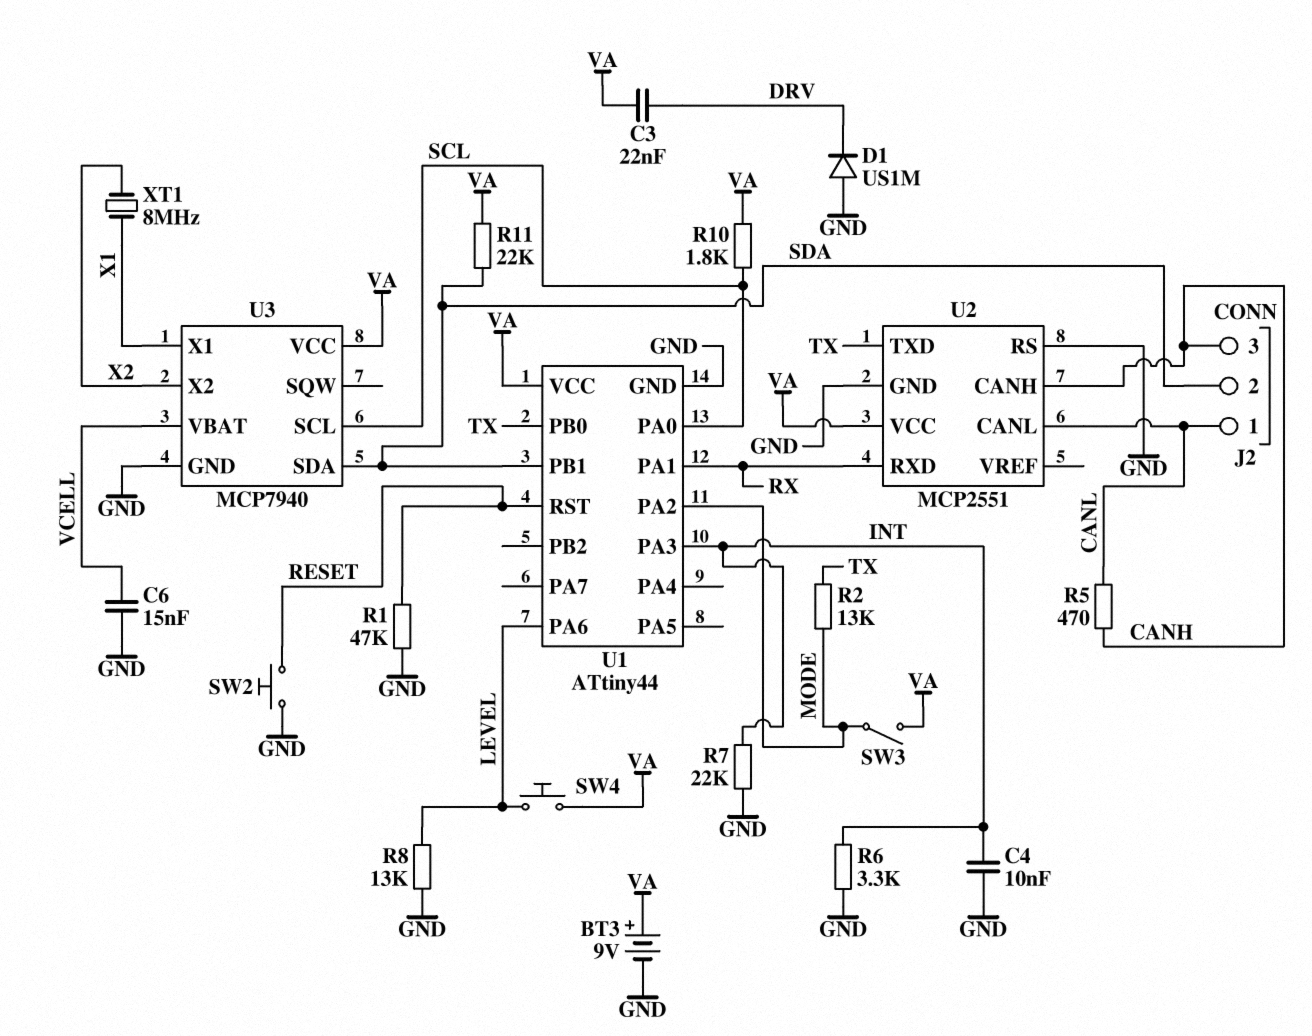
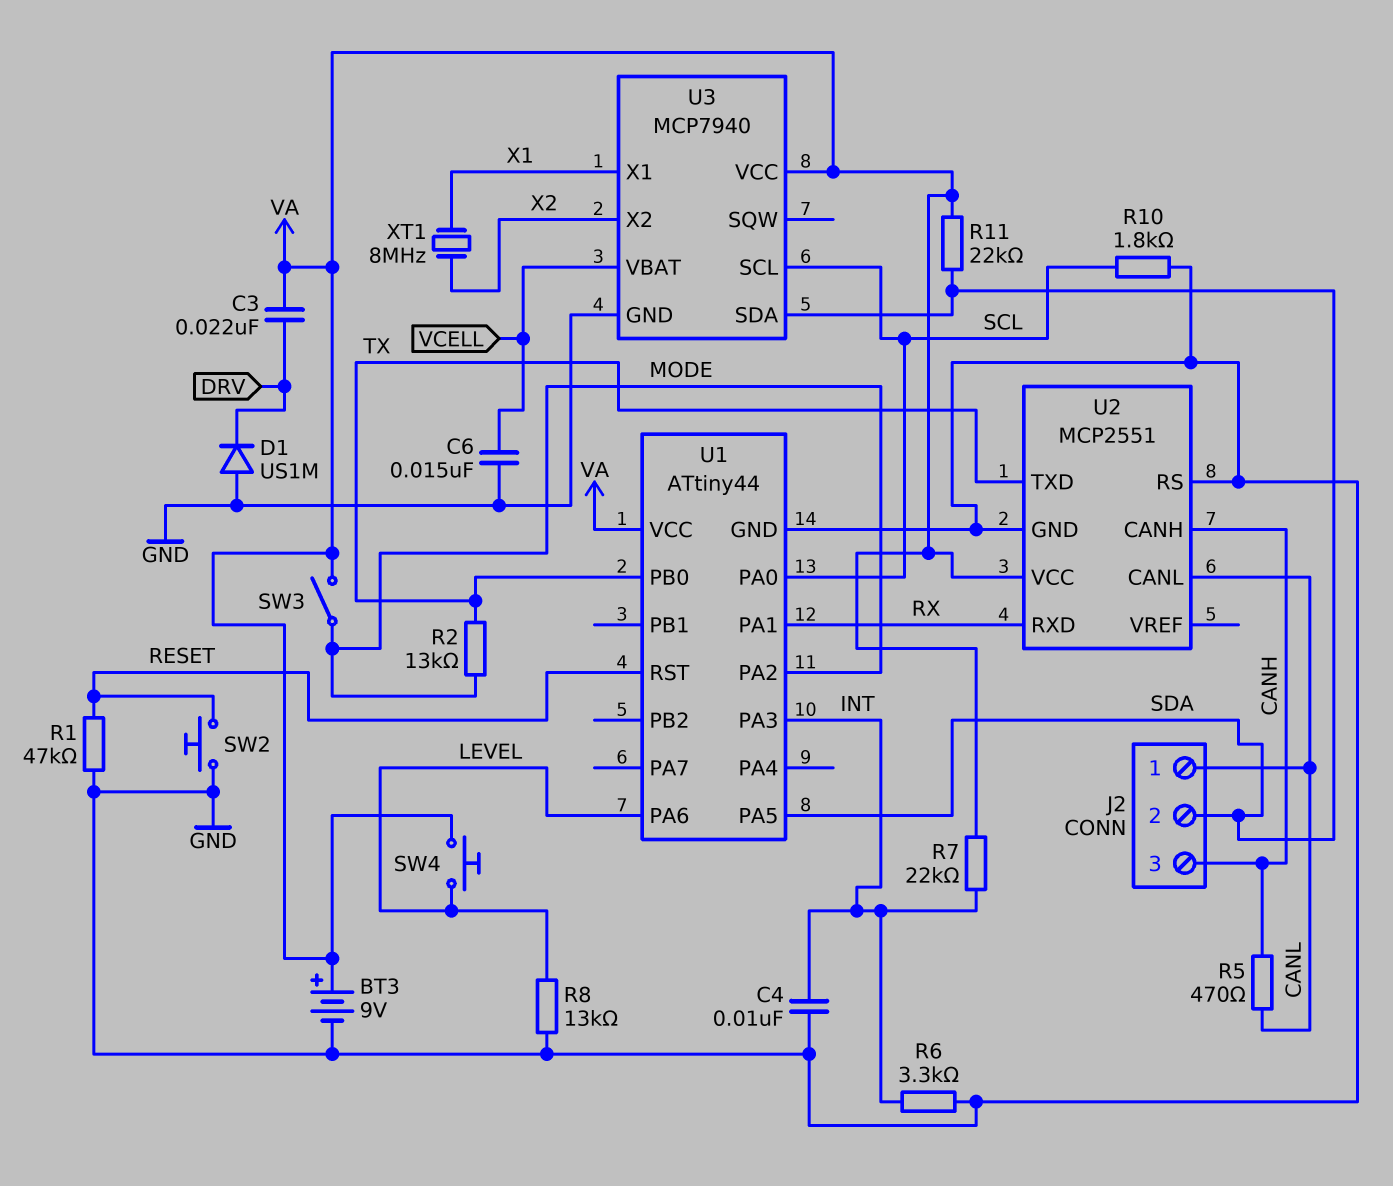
R7: 22k (GND, INT) -> 22k (INT, VA)
R10: 1.8k (SCL, VA) -> 1.8k (GND, SCL)
U1 pin PA5: none -> SDA
U1 pin PB1: SDA -> none

